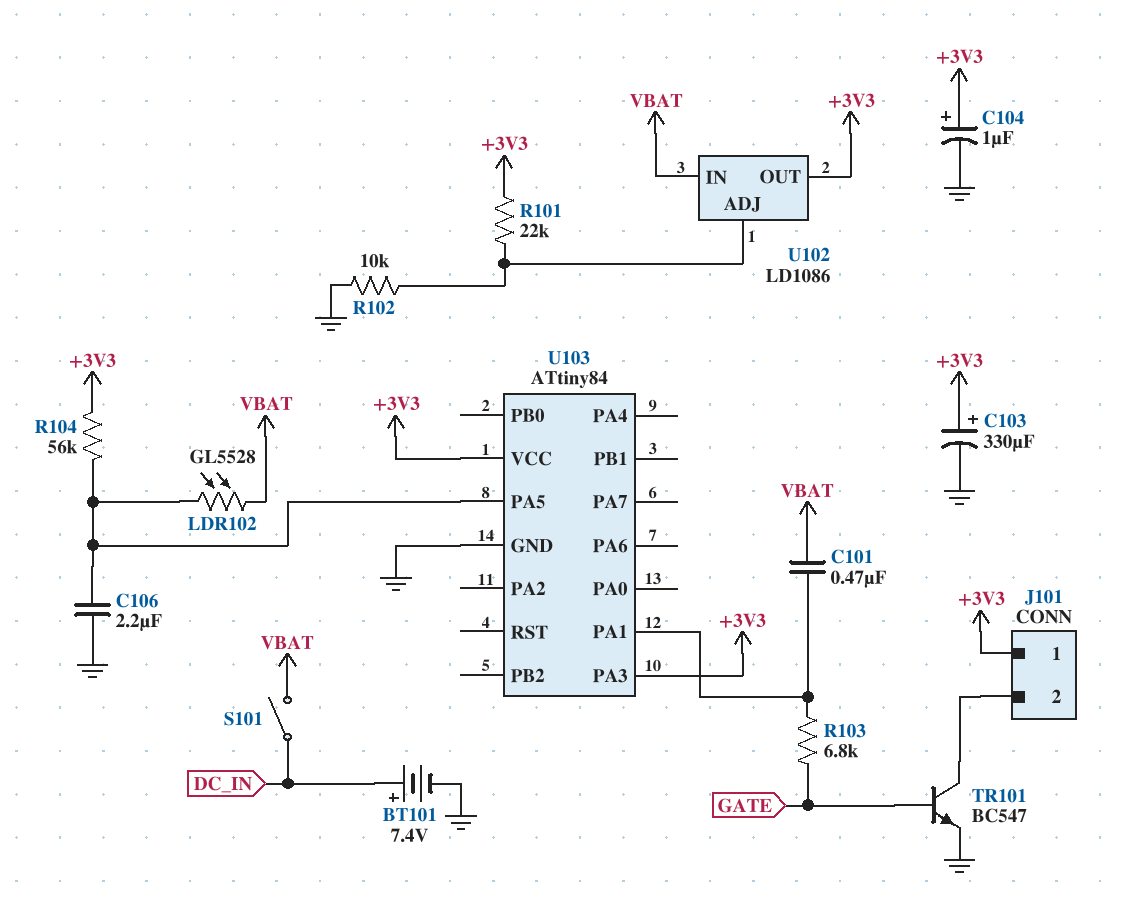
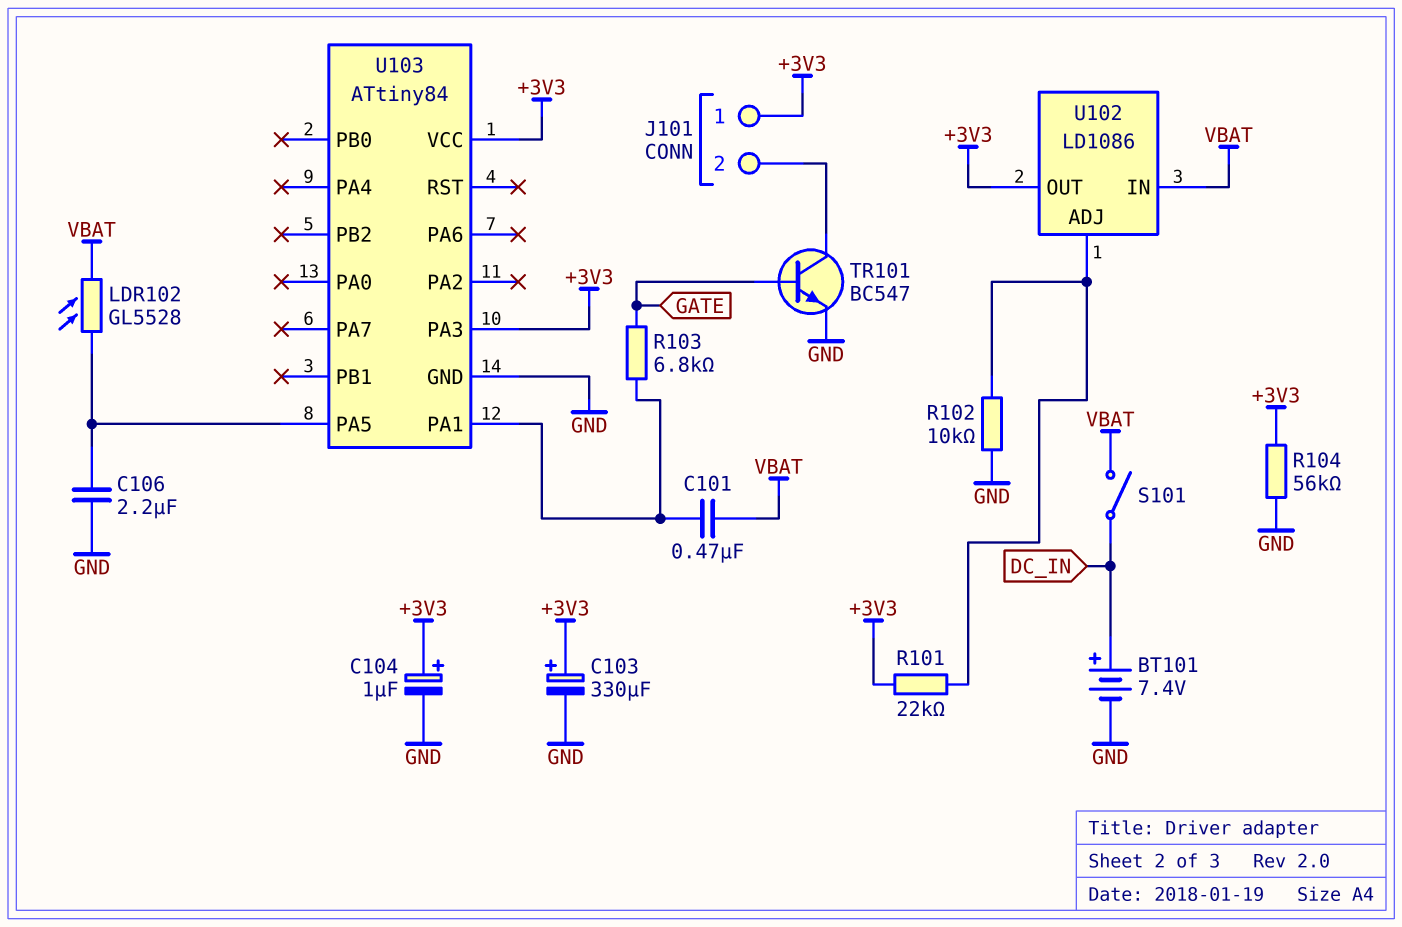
R104: 56k (+3V3, U103/PA5) -> 56k (+3V3, GND)

